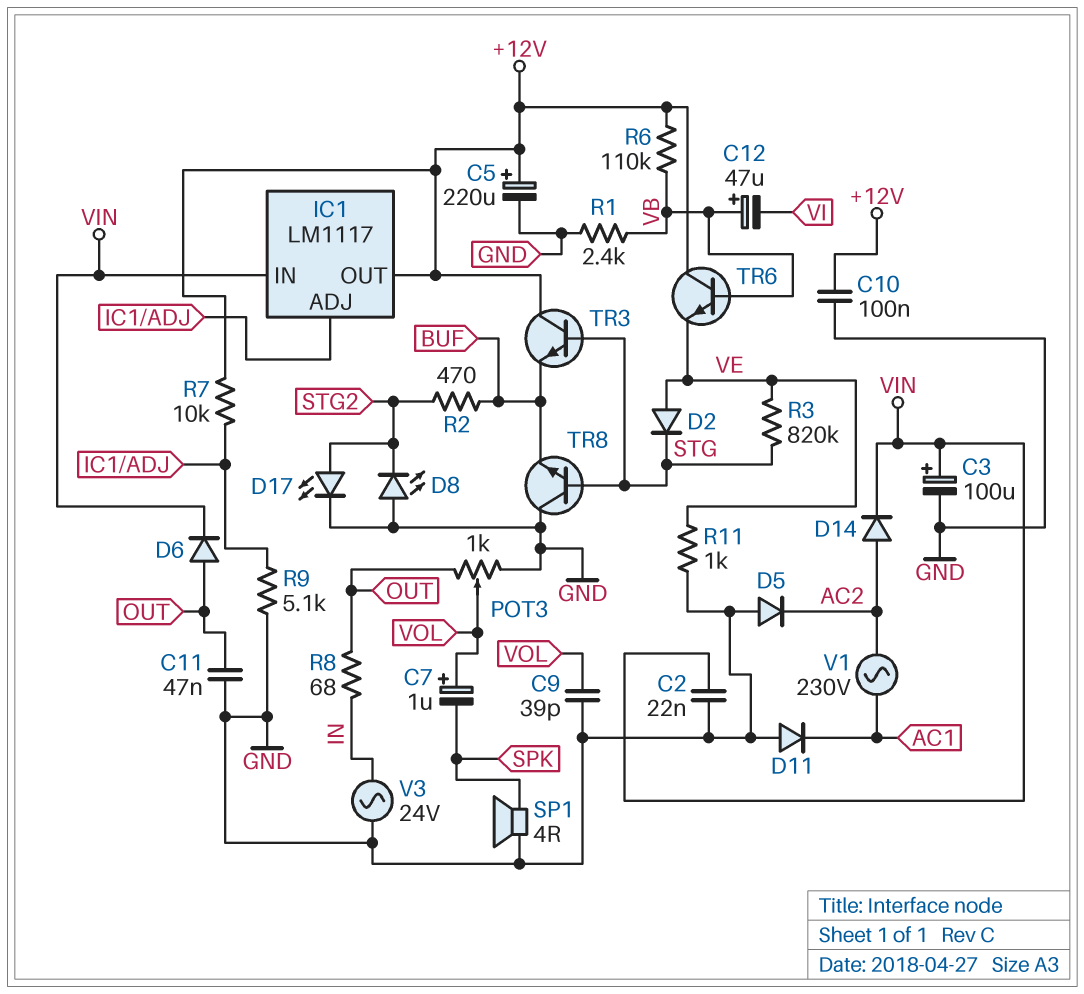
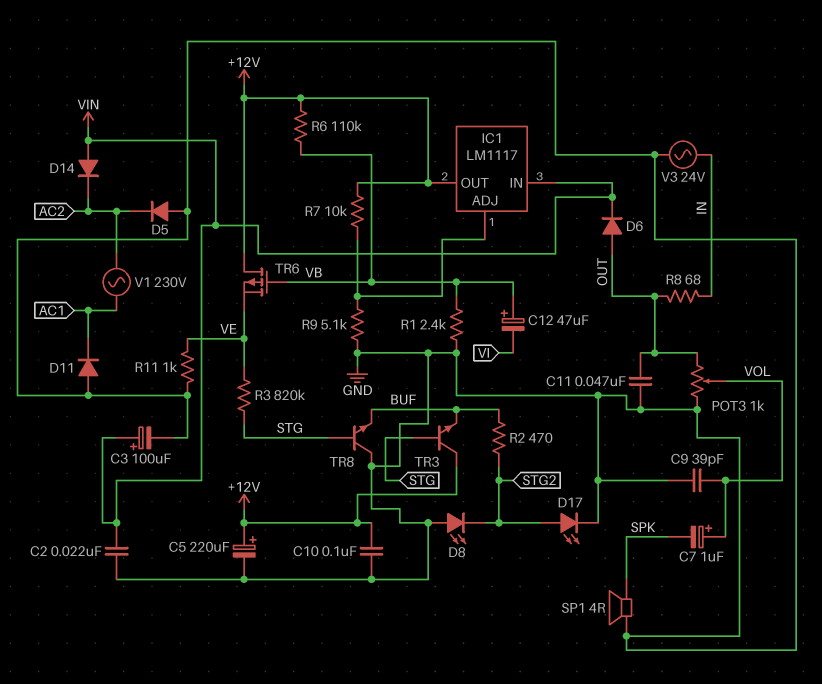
D2: diode (A VE, K STG) -> none
D14: diode (A AC2, K VIN) -> diode (A VIN, K AC2)
TR6: NPN (B VB, C +12V, E VE) -> PMOS (G VB, D +12V, S VE)

